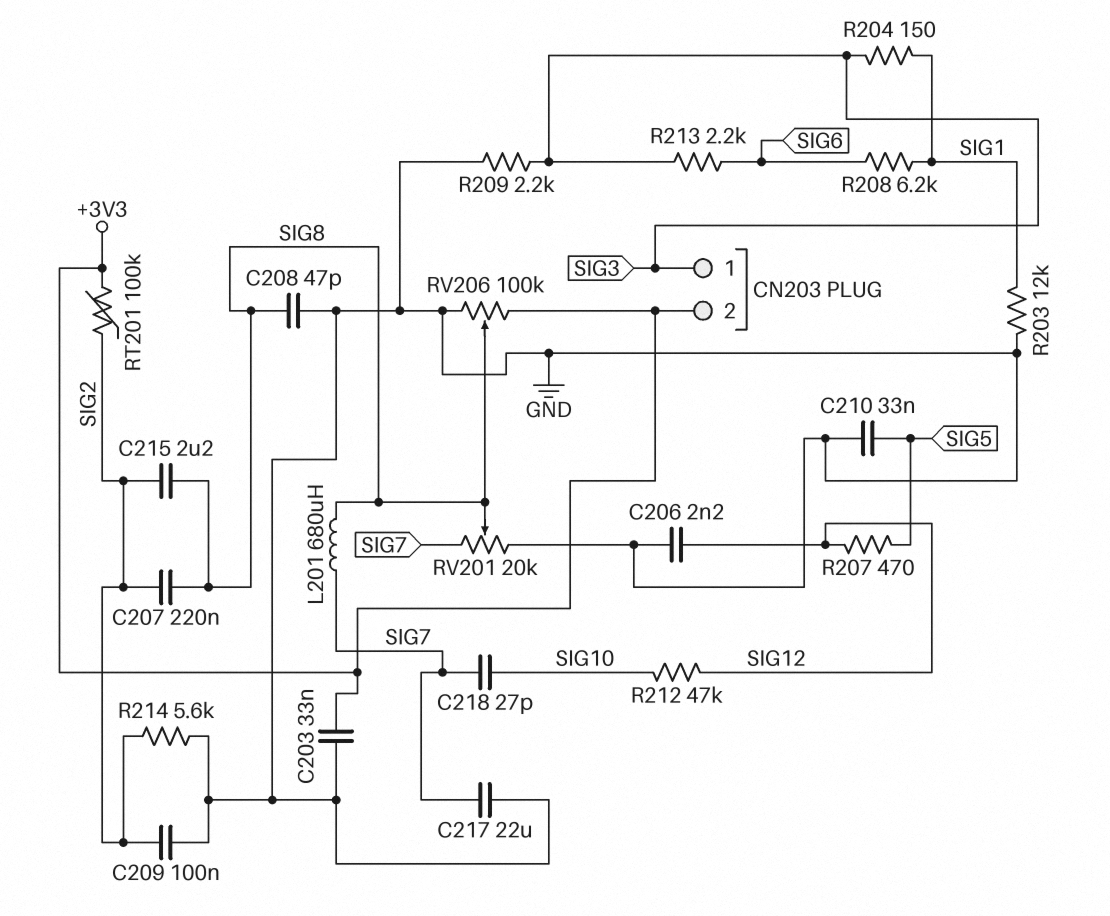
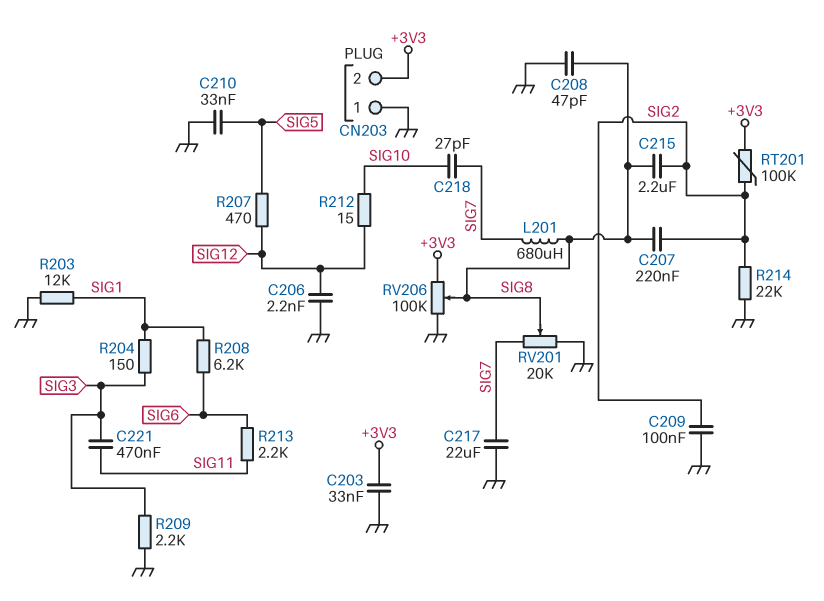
C221: none -> 470nF (SIG3, SIG11)
CN203 pin 1: SIG3 -> GND
R212: 47k (SIG10, SIG12) -> 15 (SIG10, SIG12)
R213: 2.2k (SIG3, SIG6) -> 2.2k (SIG6, SIG11)
R214: 5.6k (GND, SIG2) -> 22k (GND, SIG2)

